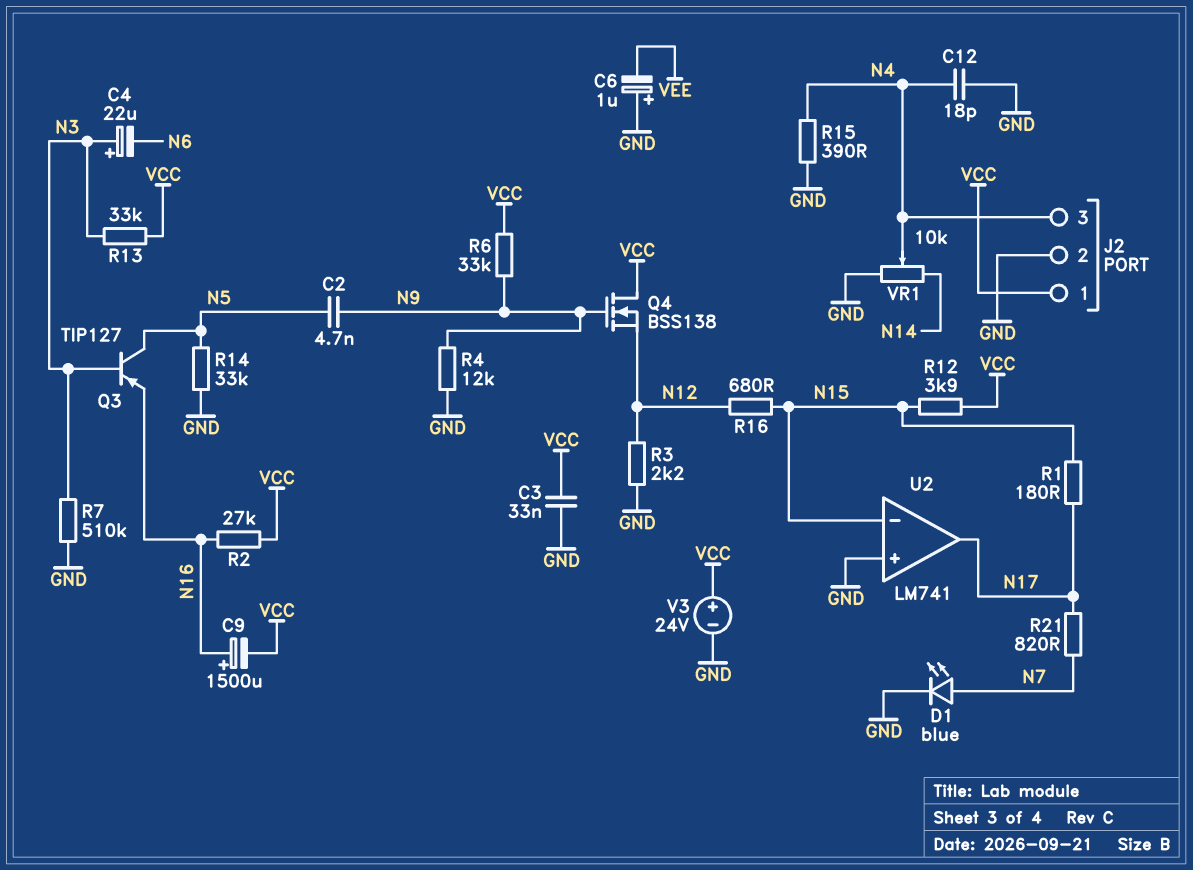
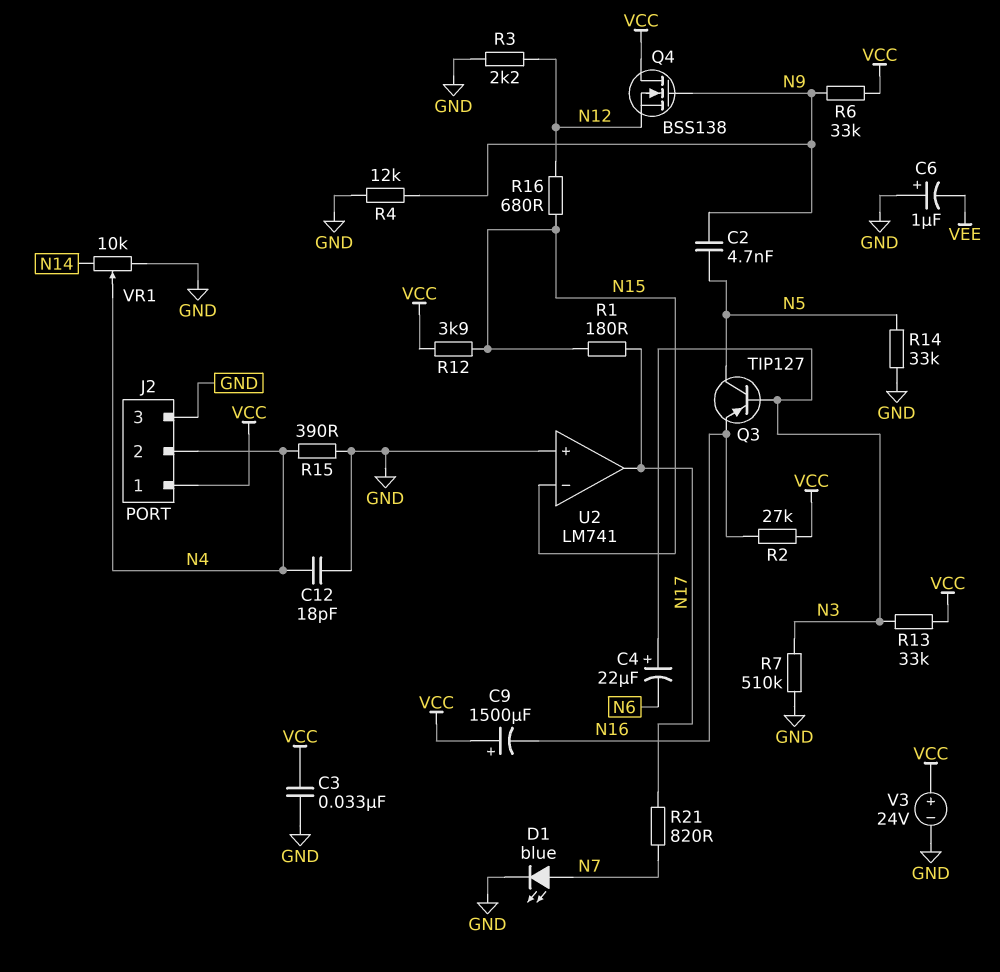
C9: 1500uF (plus N16, minus VCC) -> 1500uF (plus VCC, minus N16)
J2 pin 2: GND -> N4
J2 pin 3: N4 -> GND

